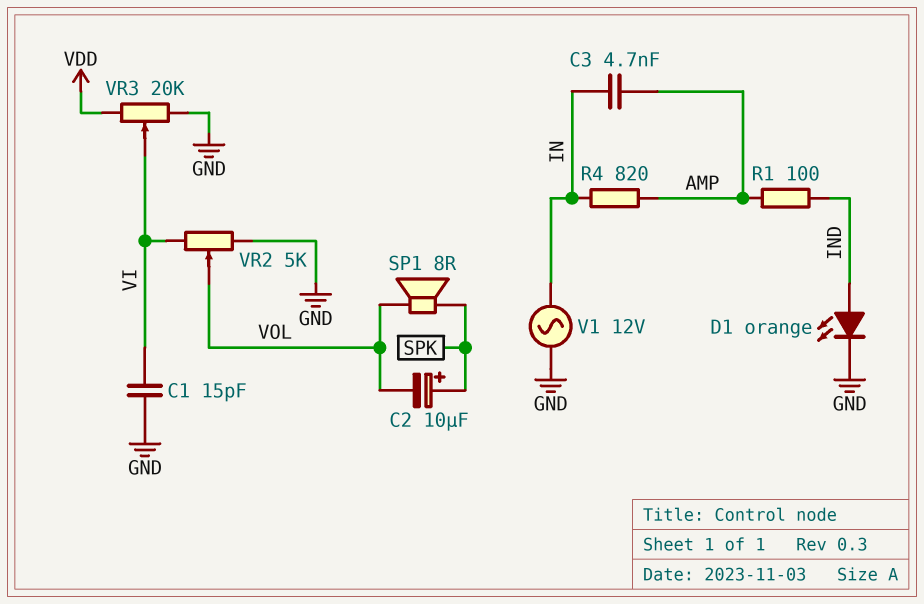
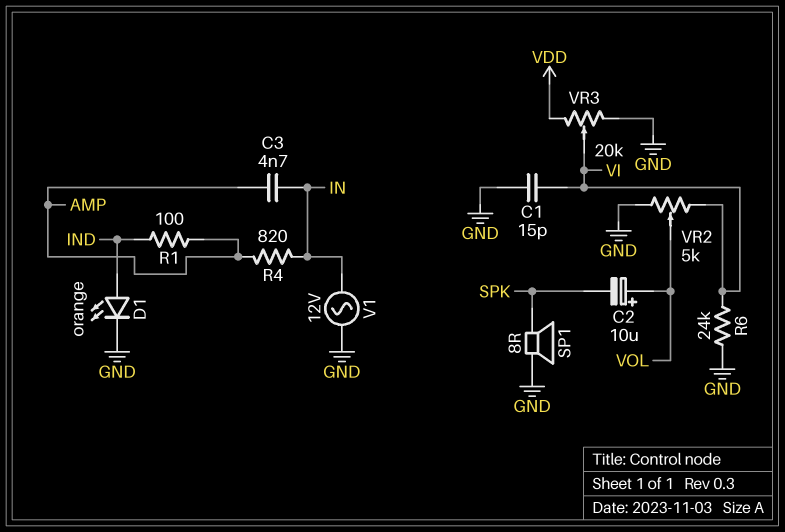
C2: 10uF (plus SPK, minus VOL) -> 10uF (plus VOL, minus SPK)
R6: none -> 24k (GND, VI)
SP1: speaker 8R (SPK, VOL) -> speaker 8R (GND, SPK)

